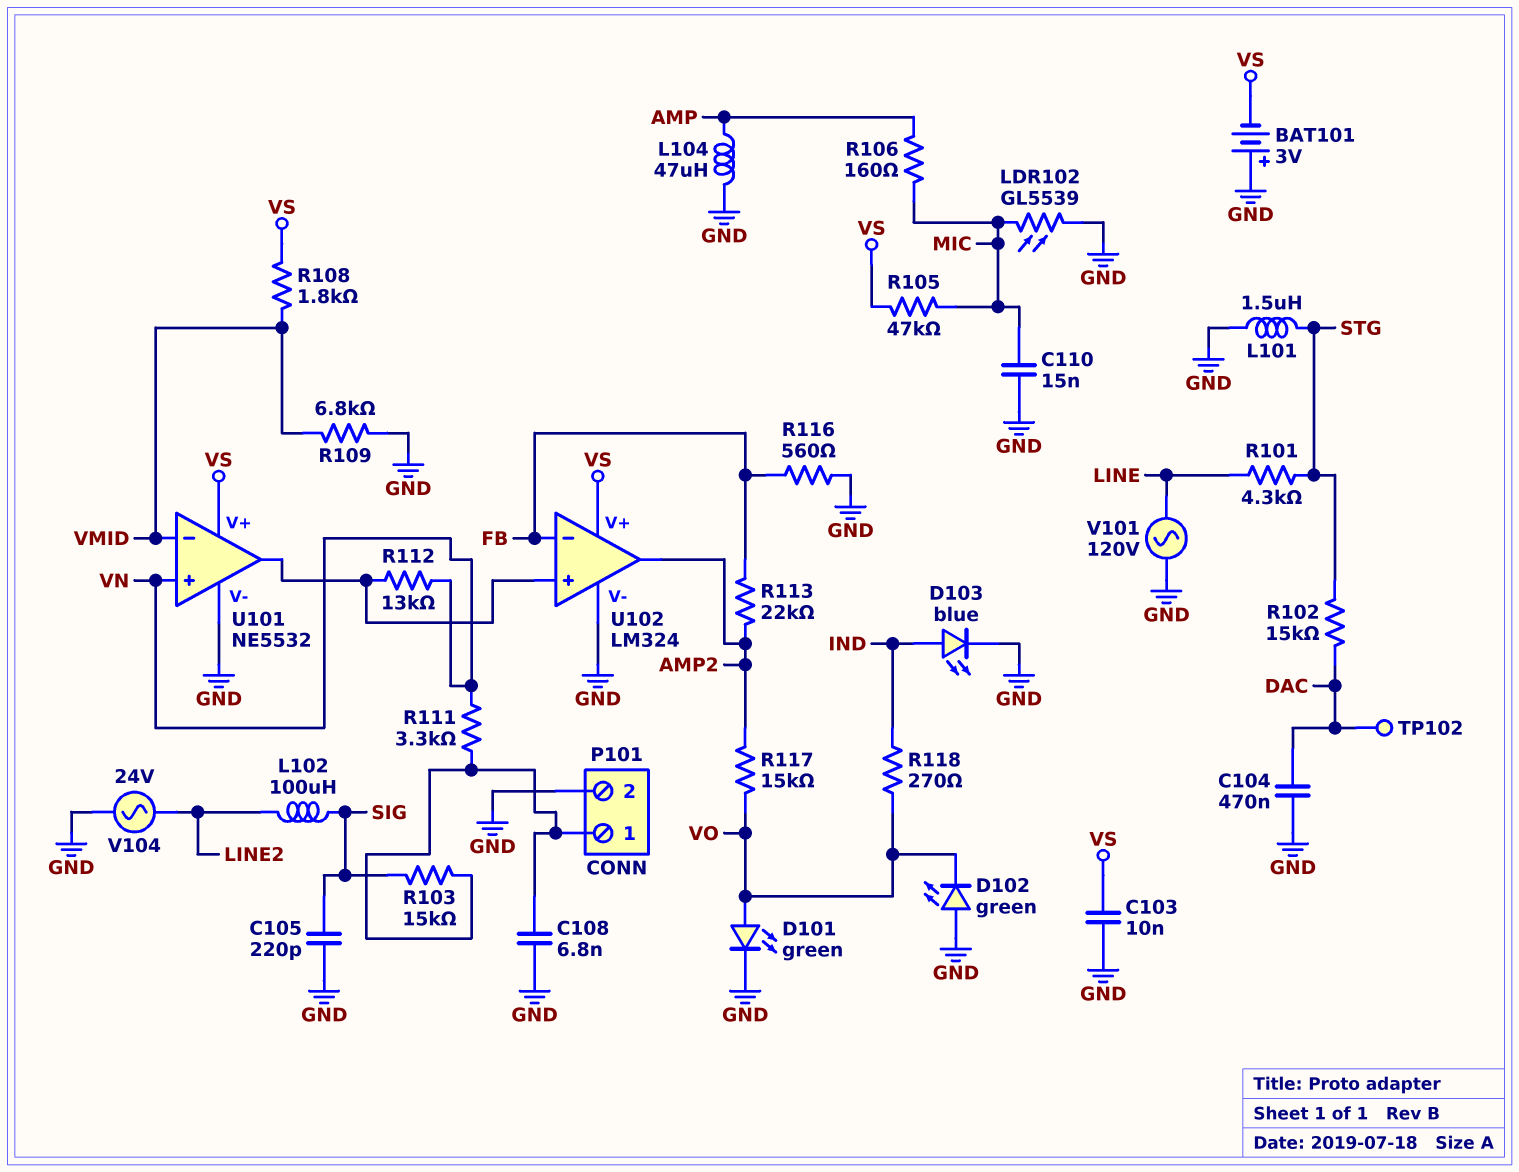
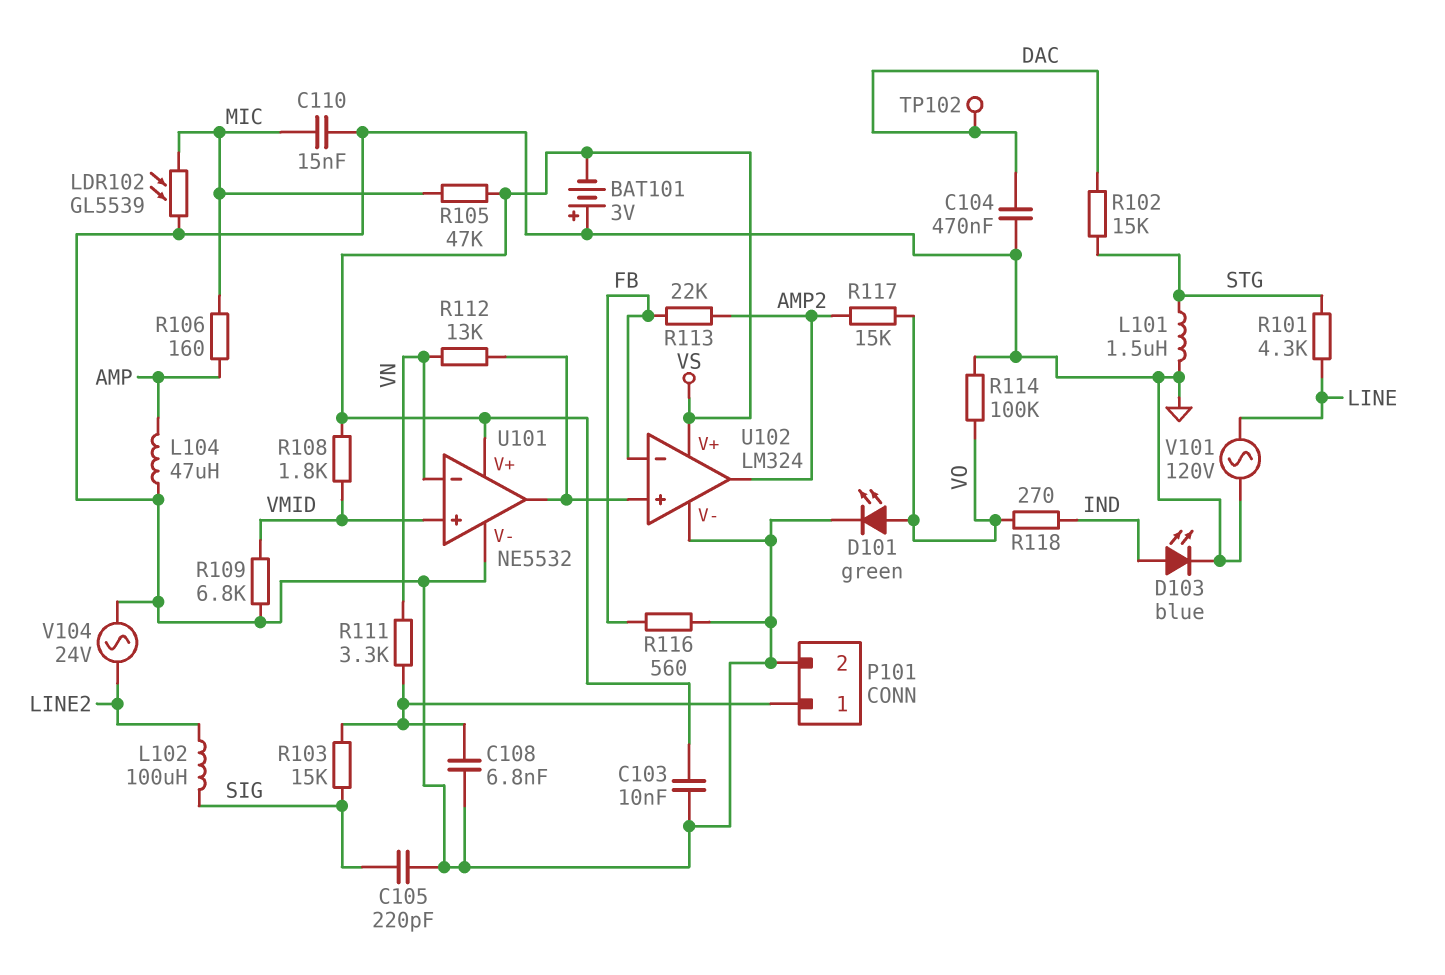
D102: LED green (A GND, K VO) -> none
R114: none -> 100k (GND, VO)
U101 pin in+: VN -> VMID
U101 pin in-: VMID -> VN

